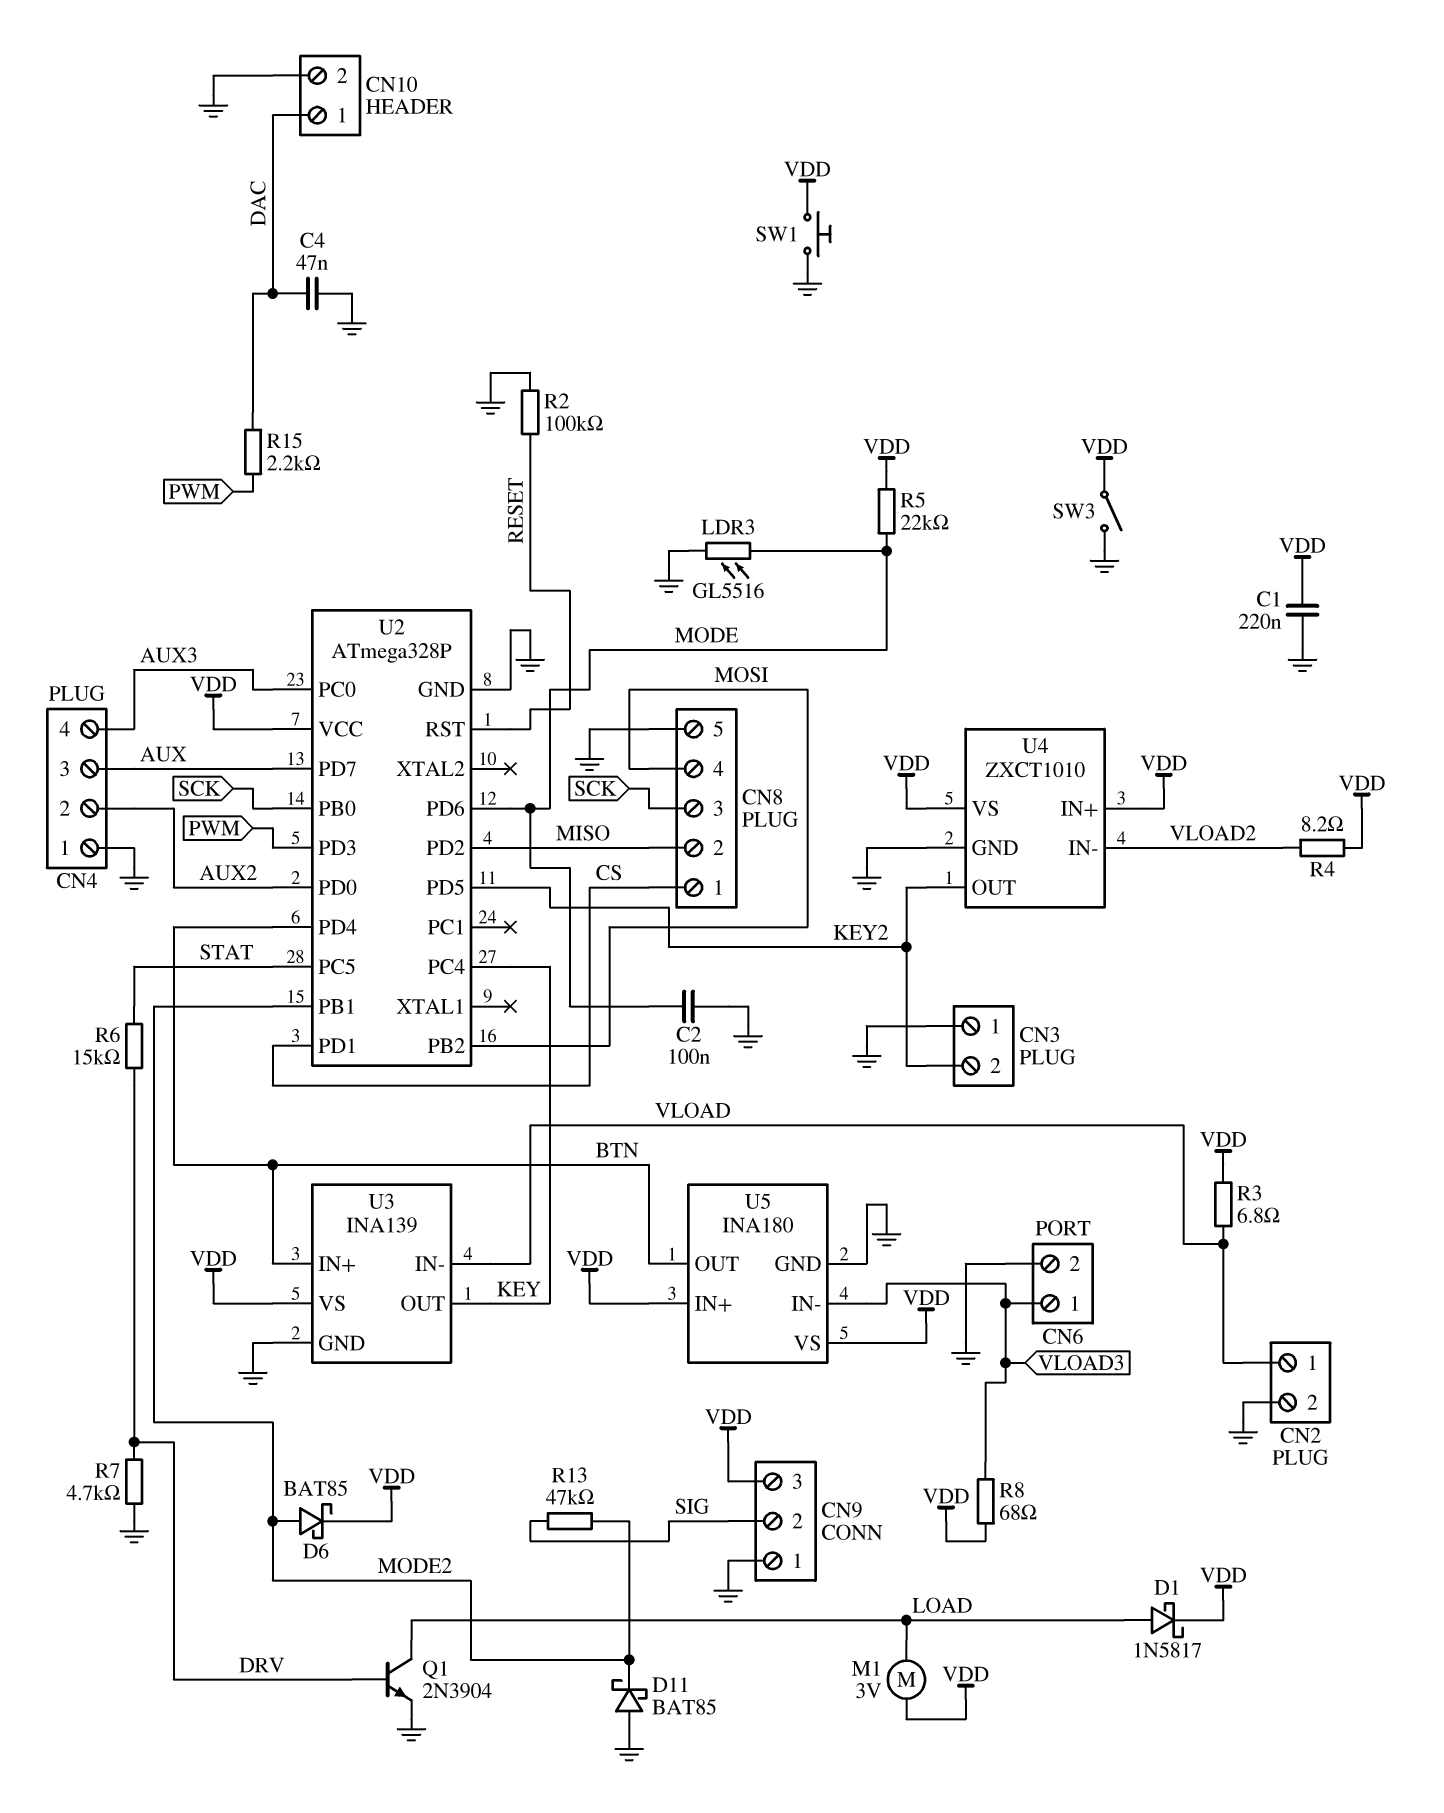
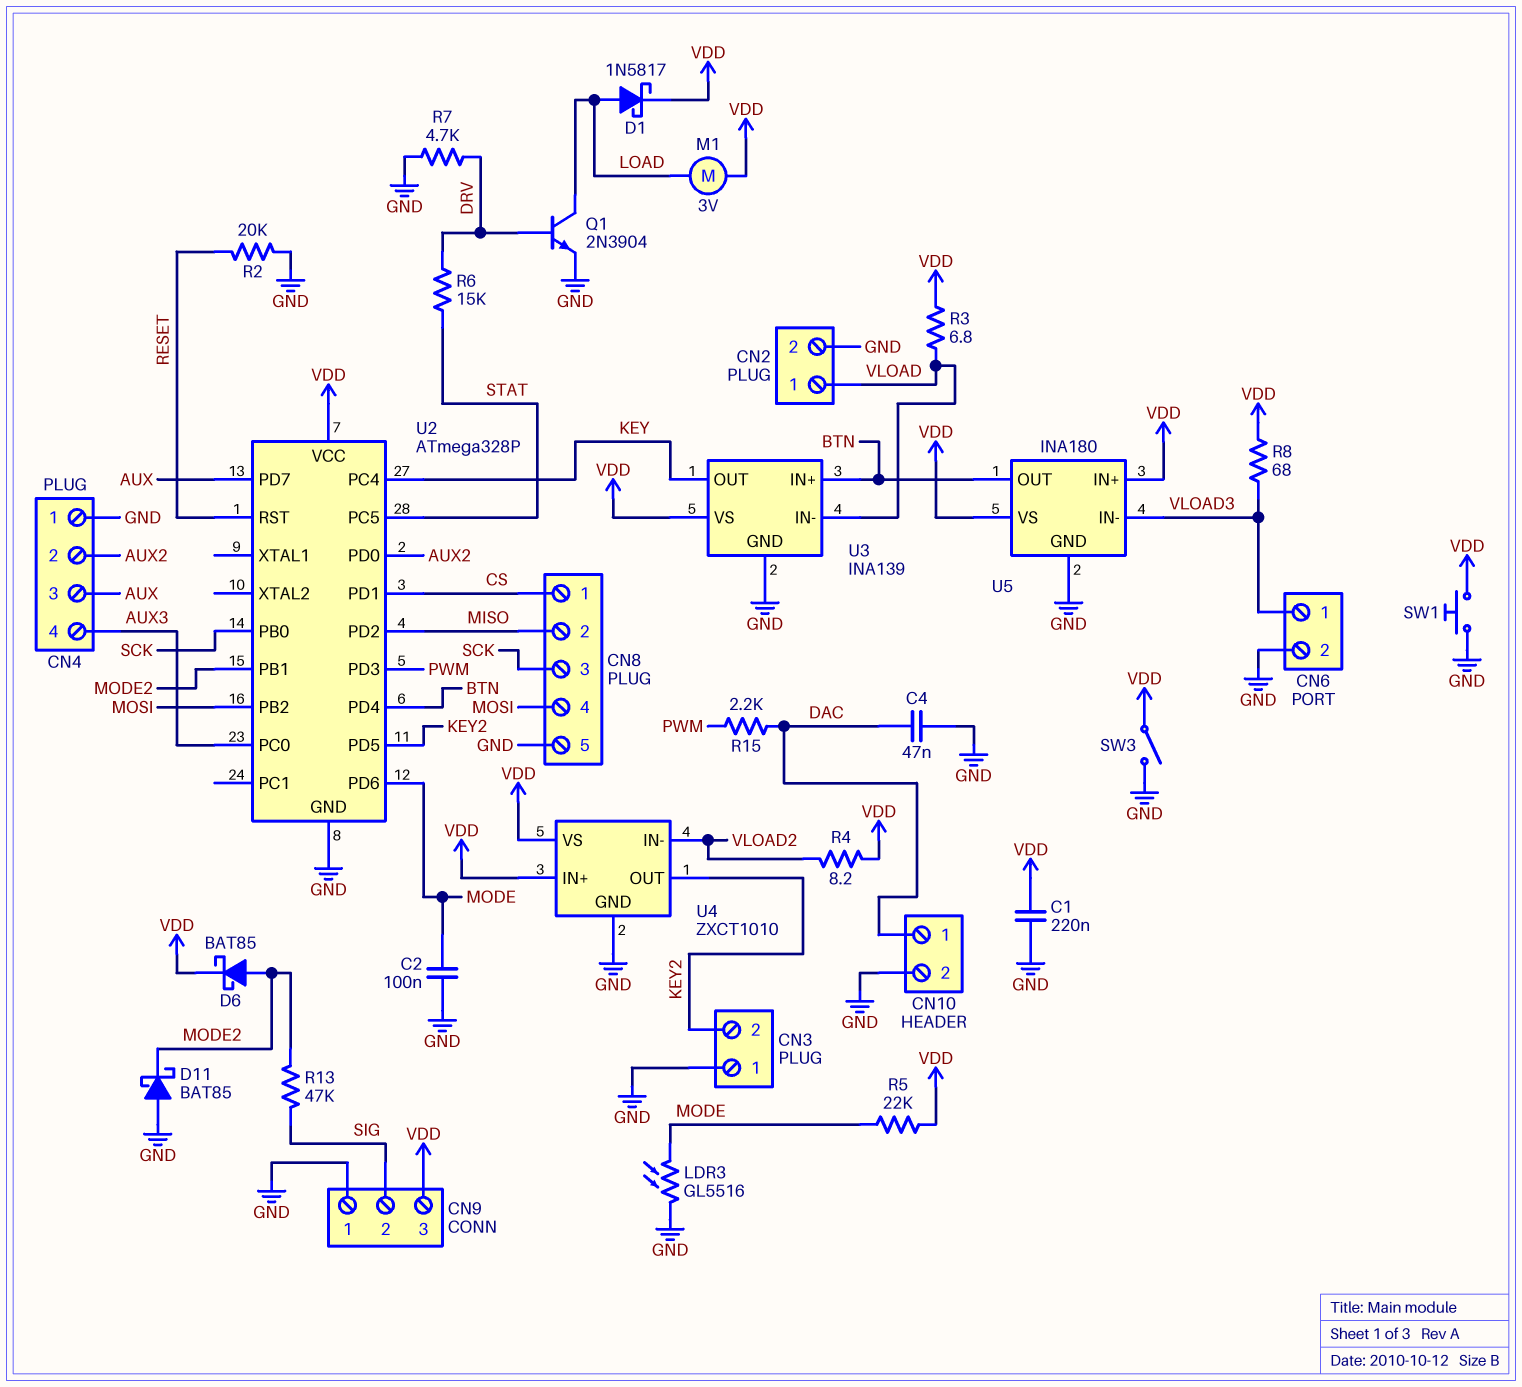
R2: 100k (GND, RESET) -> 20k (GND, RESET)

